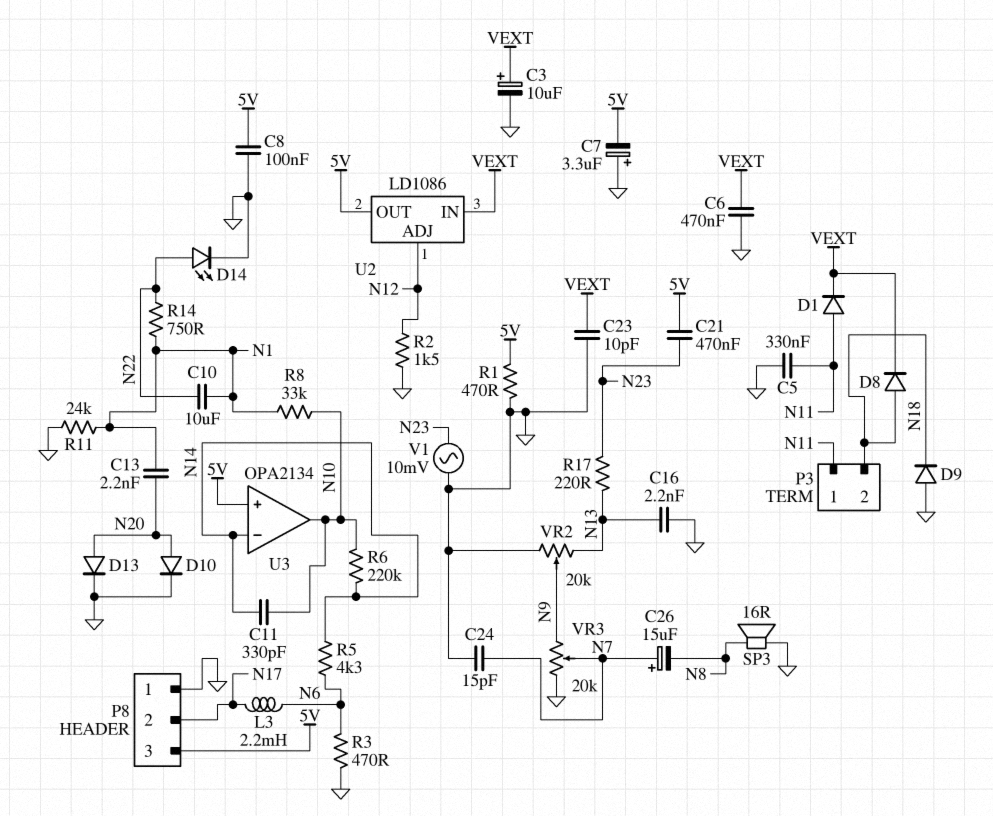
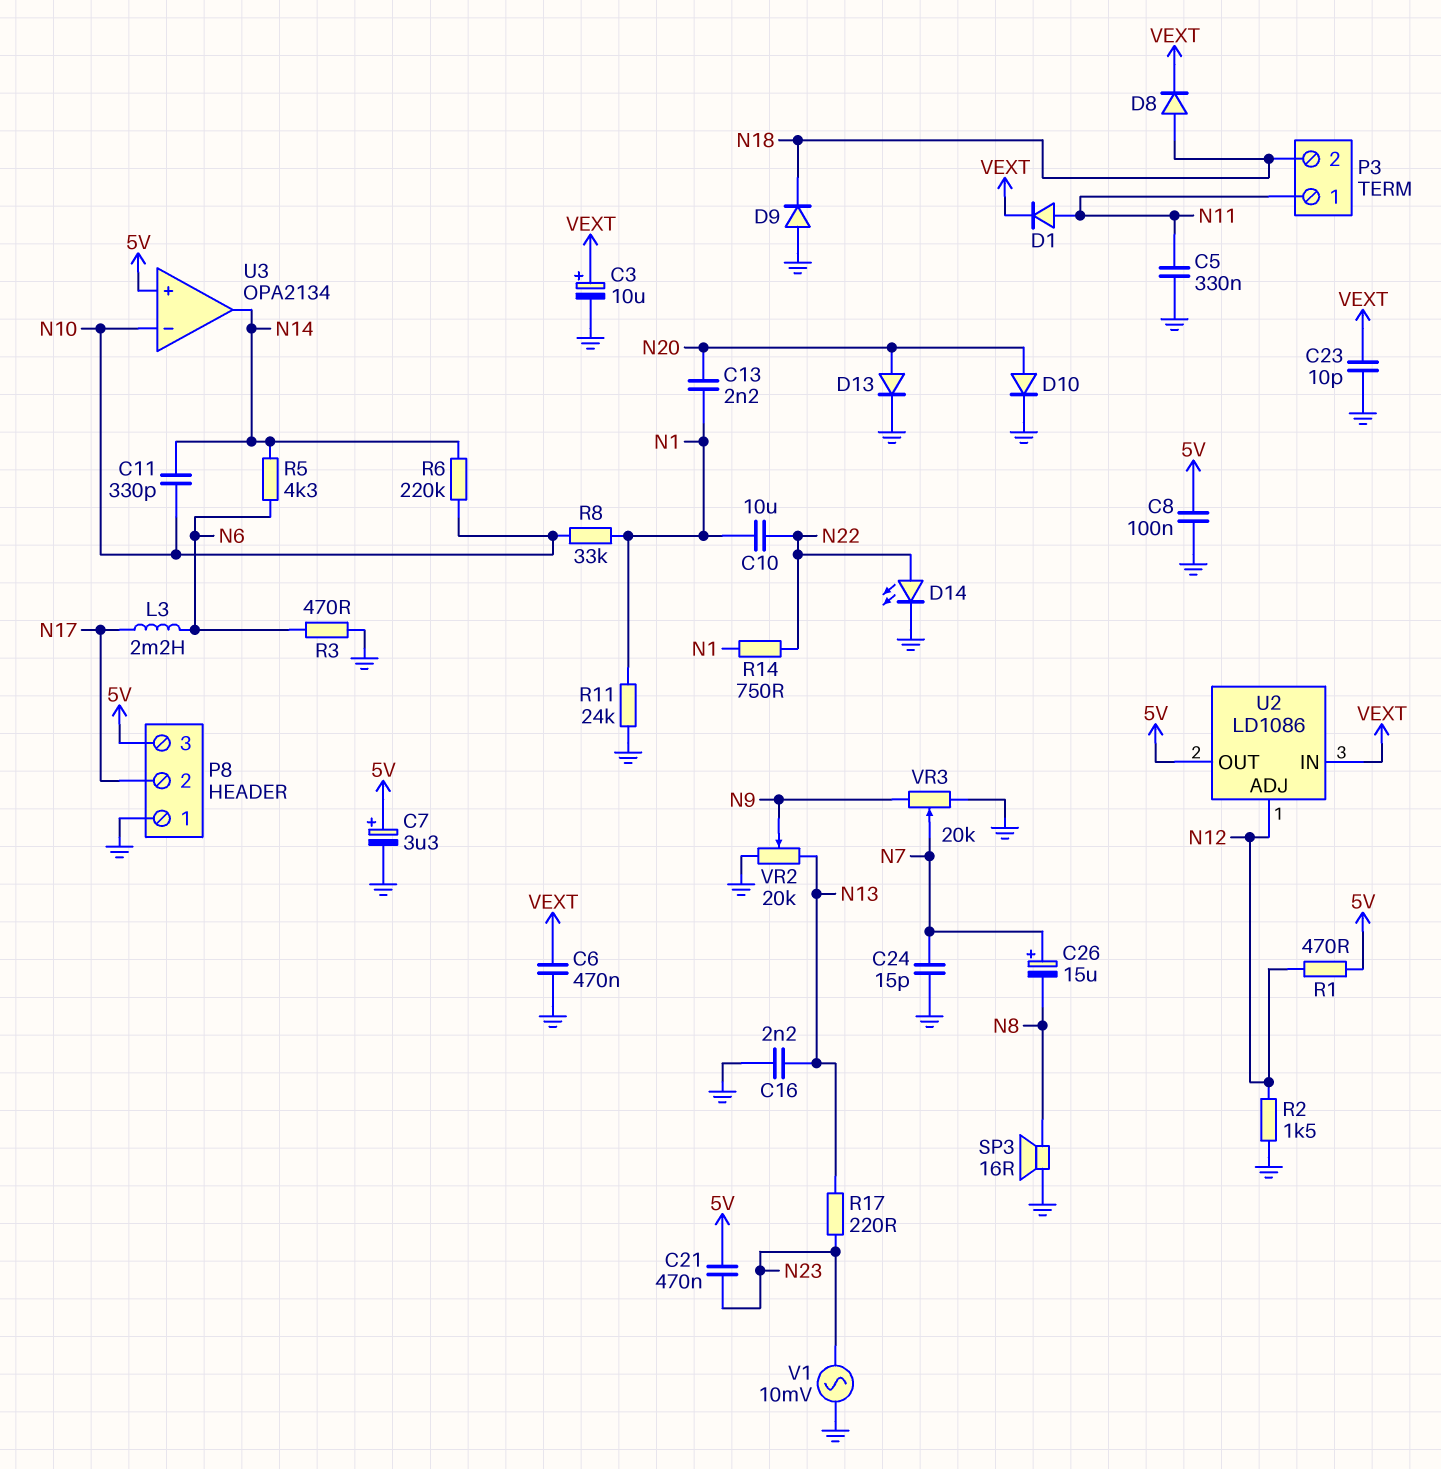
C7: 3.3uF (plus GND, minus 5V) -> 3.3uF (plus 5V, minus GND)
R1: 470 (5V, GND) -> 470 (5V, N12)
U3 pin in-: N14 -> N10
U3 pin out: N10 -> N14

